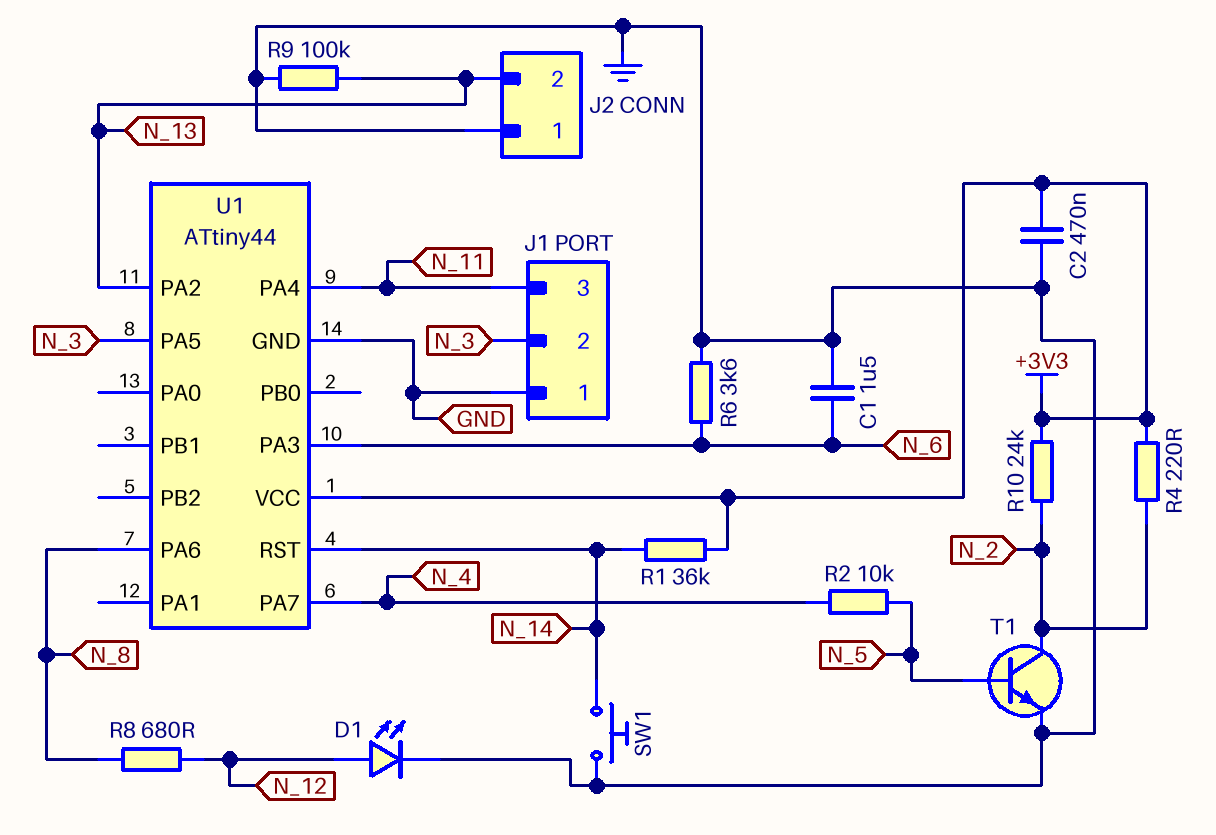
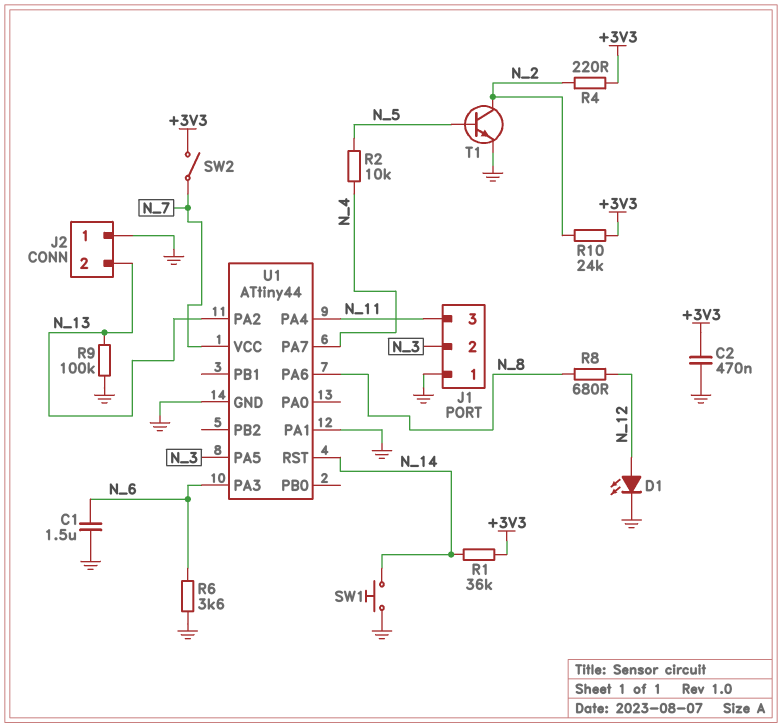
SW2: none -> switch (+3V3, N_7)
U1 pin PA1: none -> GND
U1 pin VCC: +3V3 -> N_7

